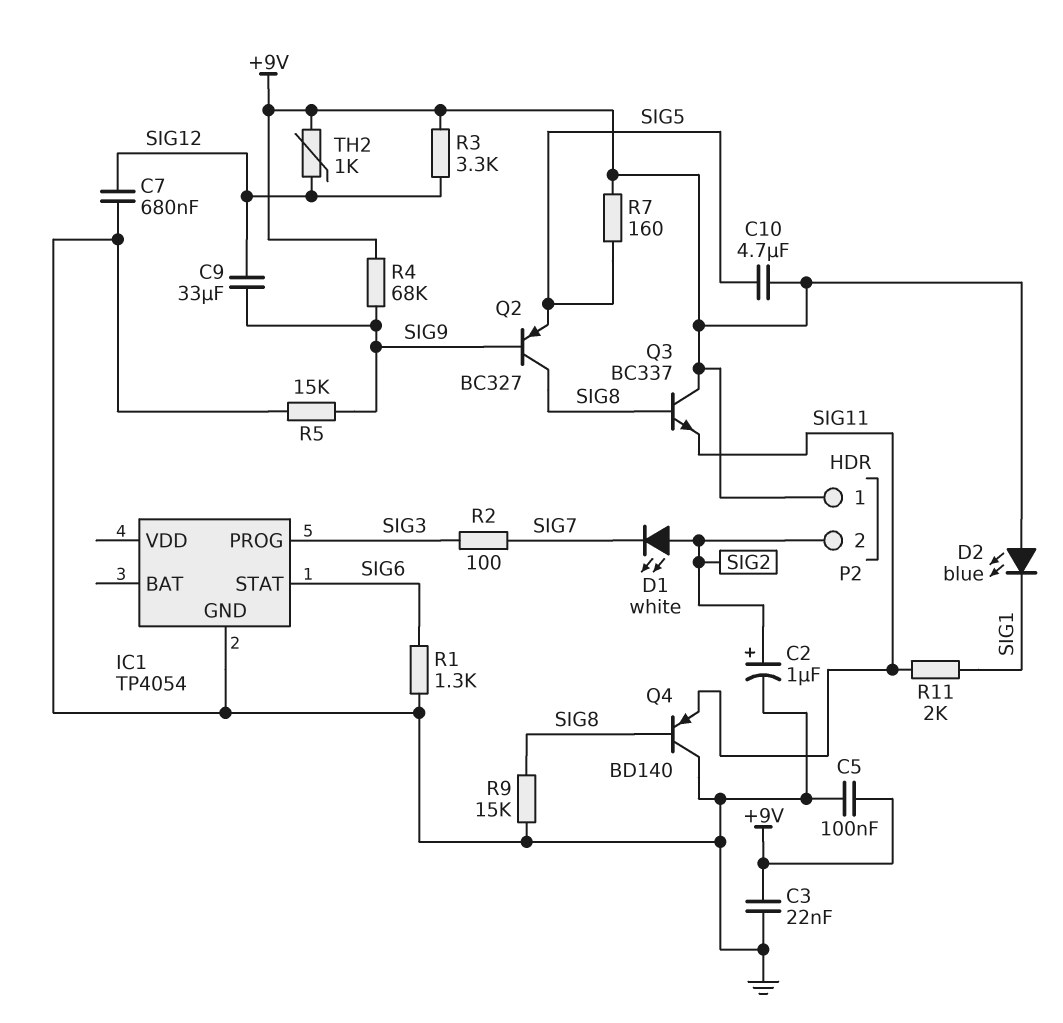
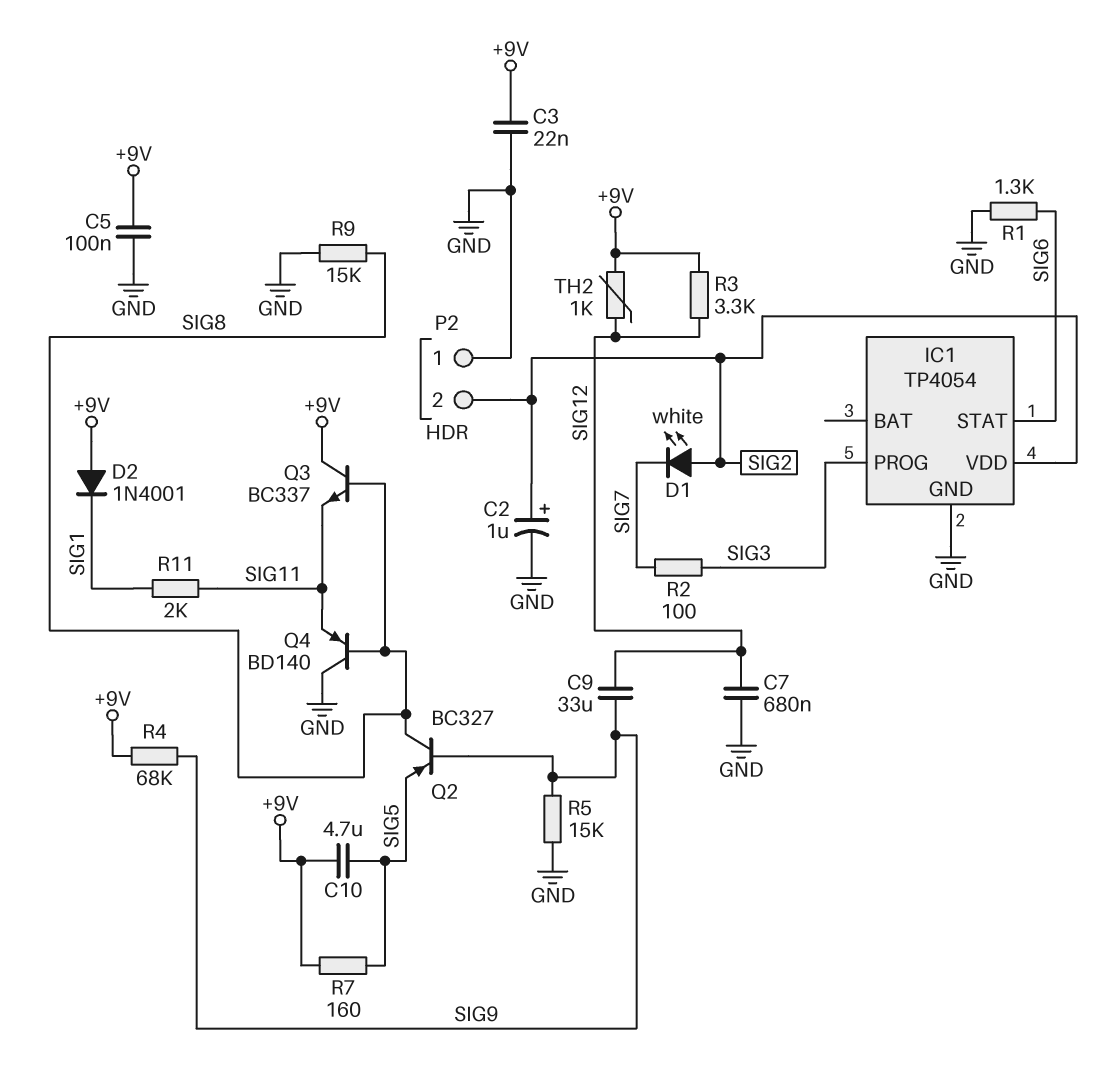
D2: LED blue (A +9V, K SIG1) -> diode 1N4001 (A +9V, K SIG1)
IC1 pin VDD: none -> SIG2
P2 pin 1: +9V -> GND

